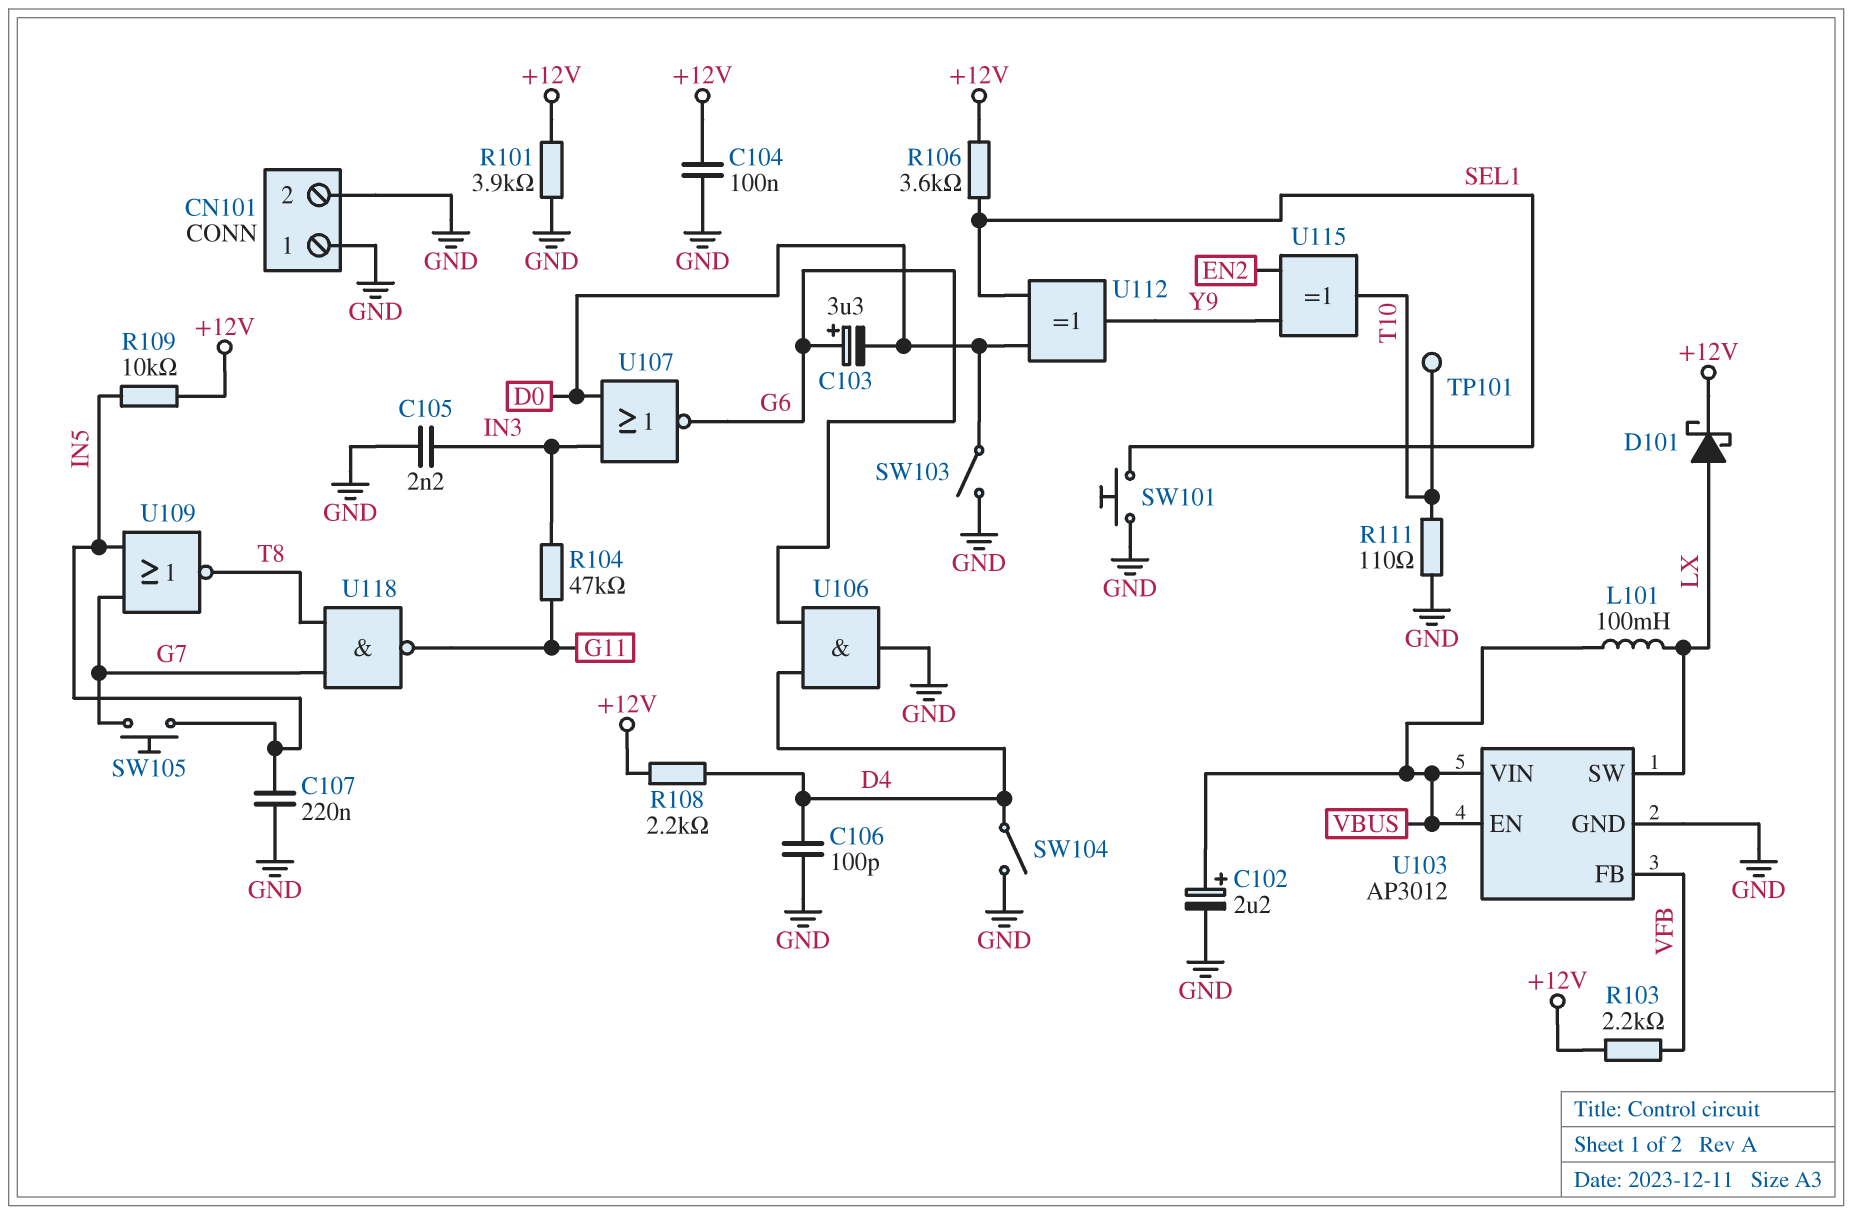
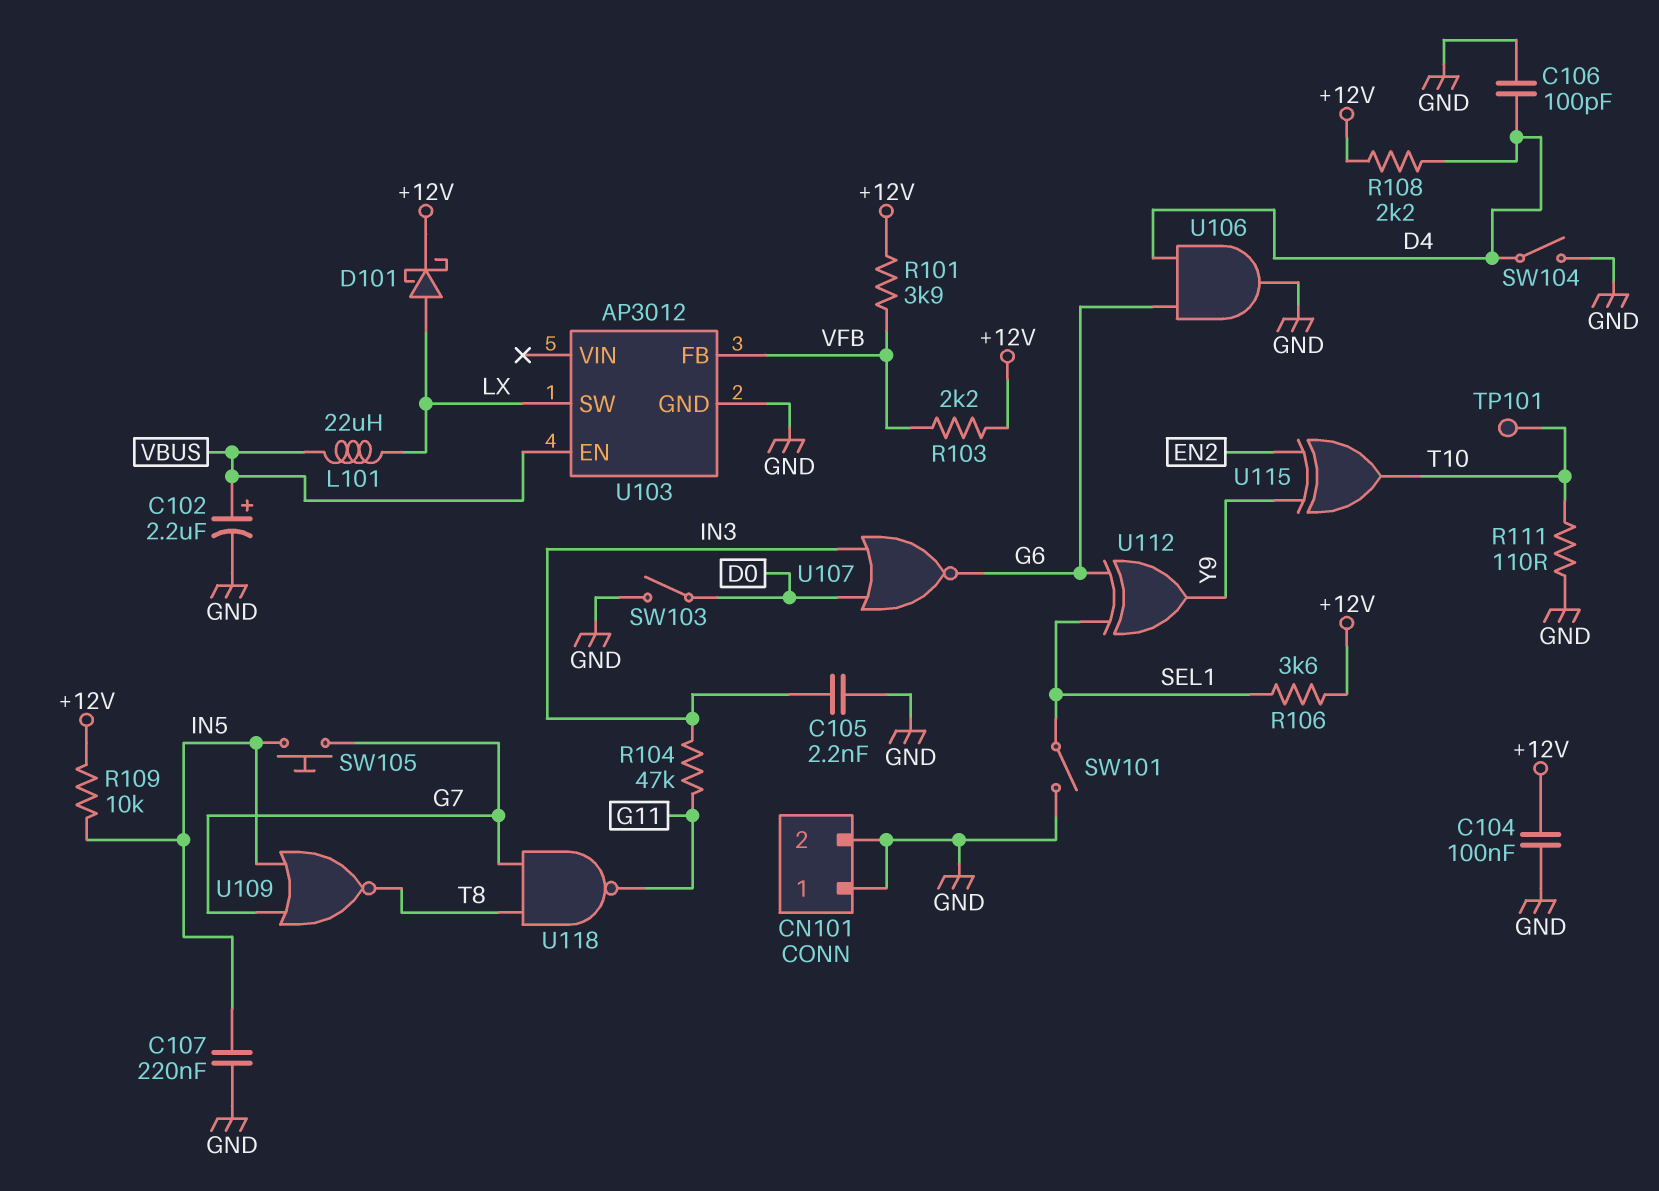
C103: 3.3uF (plus G6, minus D0) -> none
L101: 100mH (LX, VBUS) -> 22uH (LX, VBUS)
R101: 3.9k (+12V, GND) -> 3.9k (+12V, VFB)
SW101: button (GND, SEL1) -> switch (GND, SEL1)
U103 pin VIN: VBUS -> none
U112: XOR (in D0, in SEL1, out Y9) -> XOR (in G6, in SEL1, out Y9)

